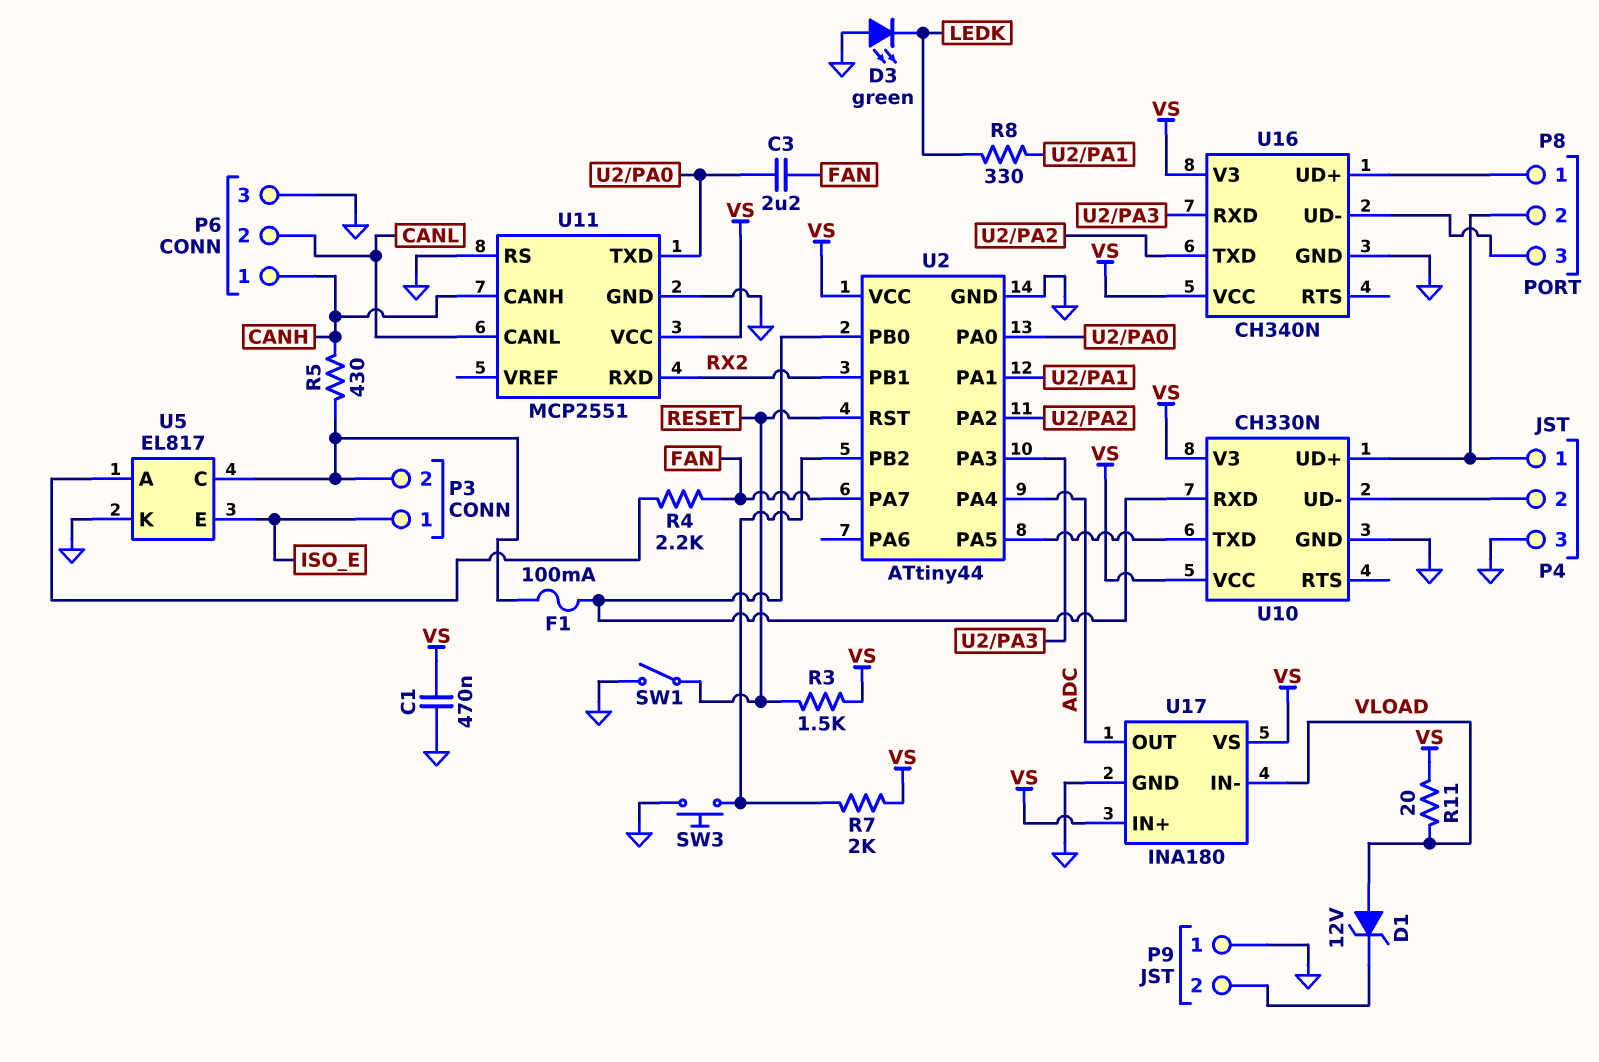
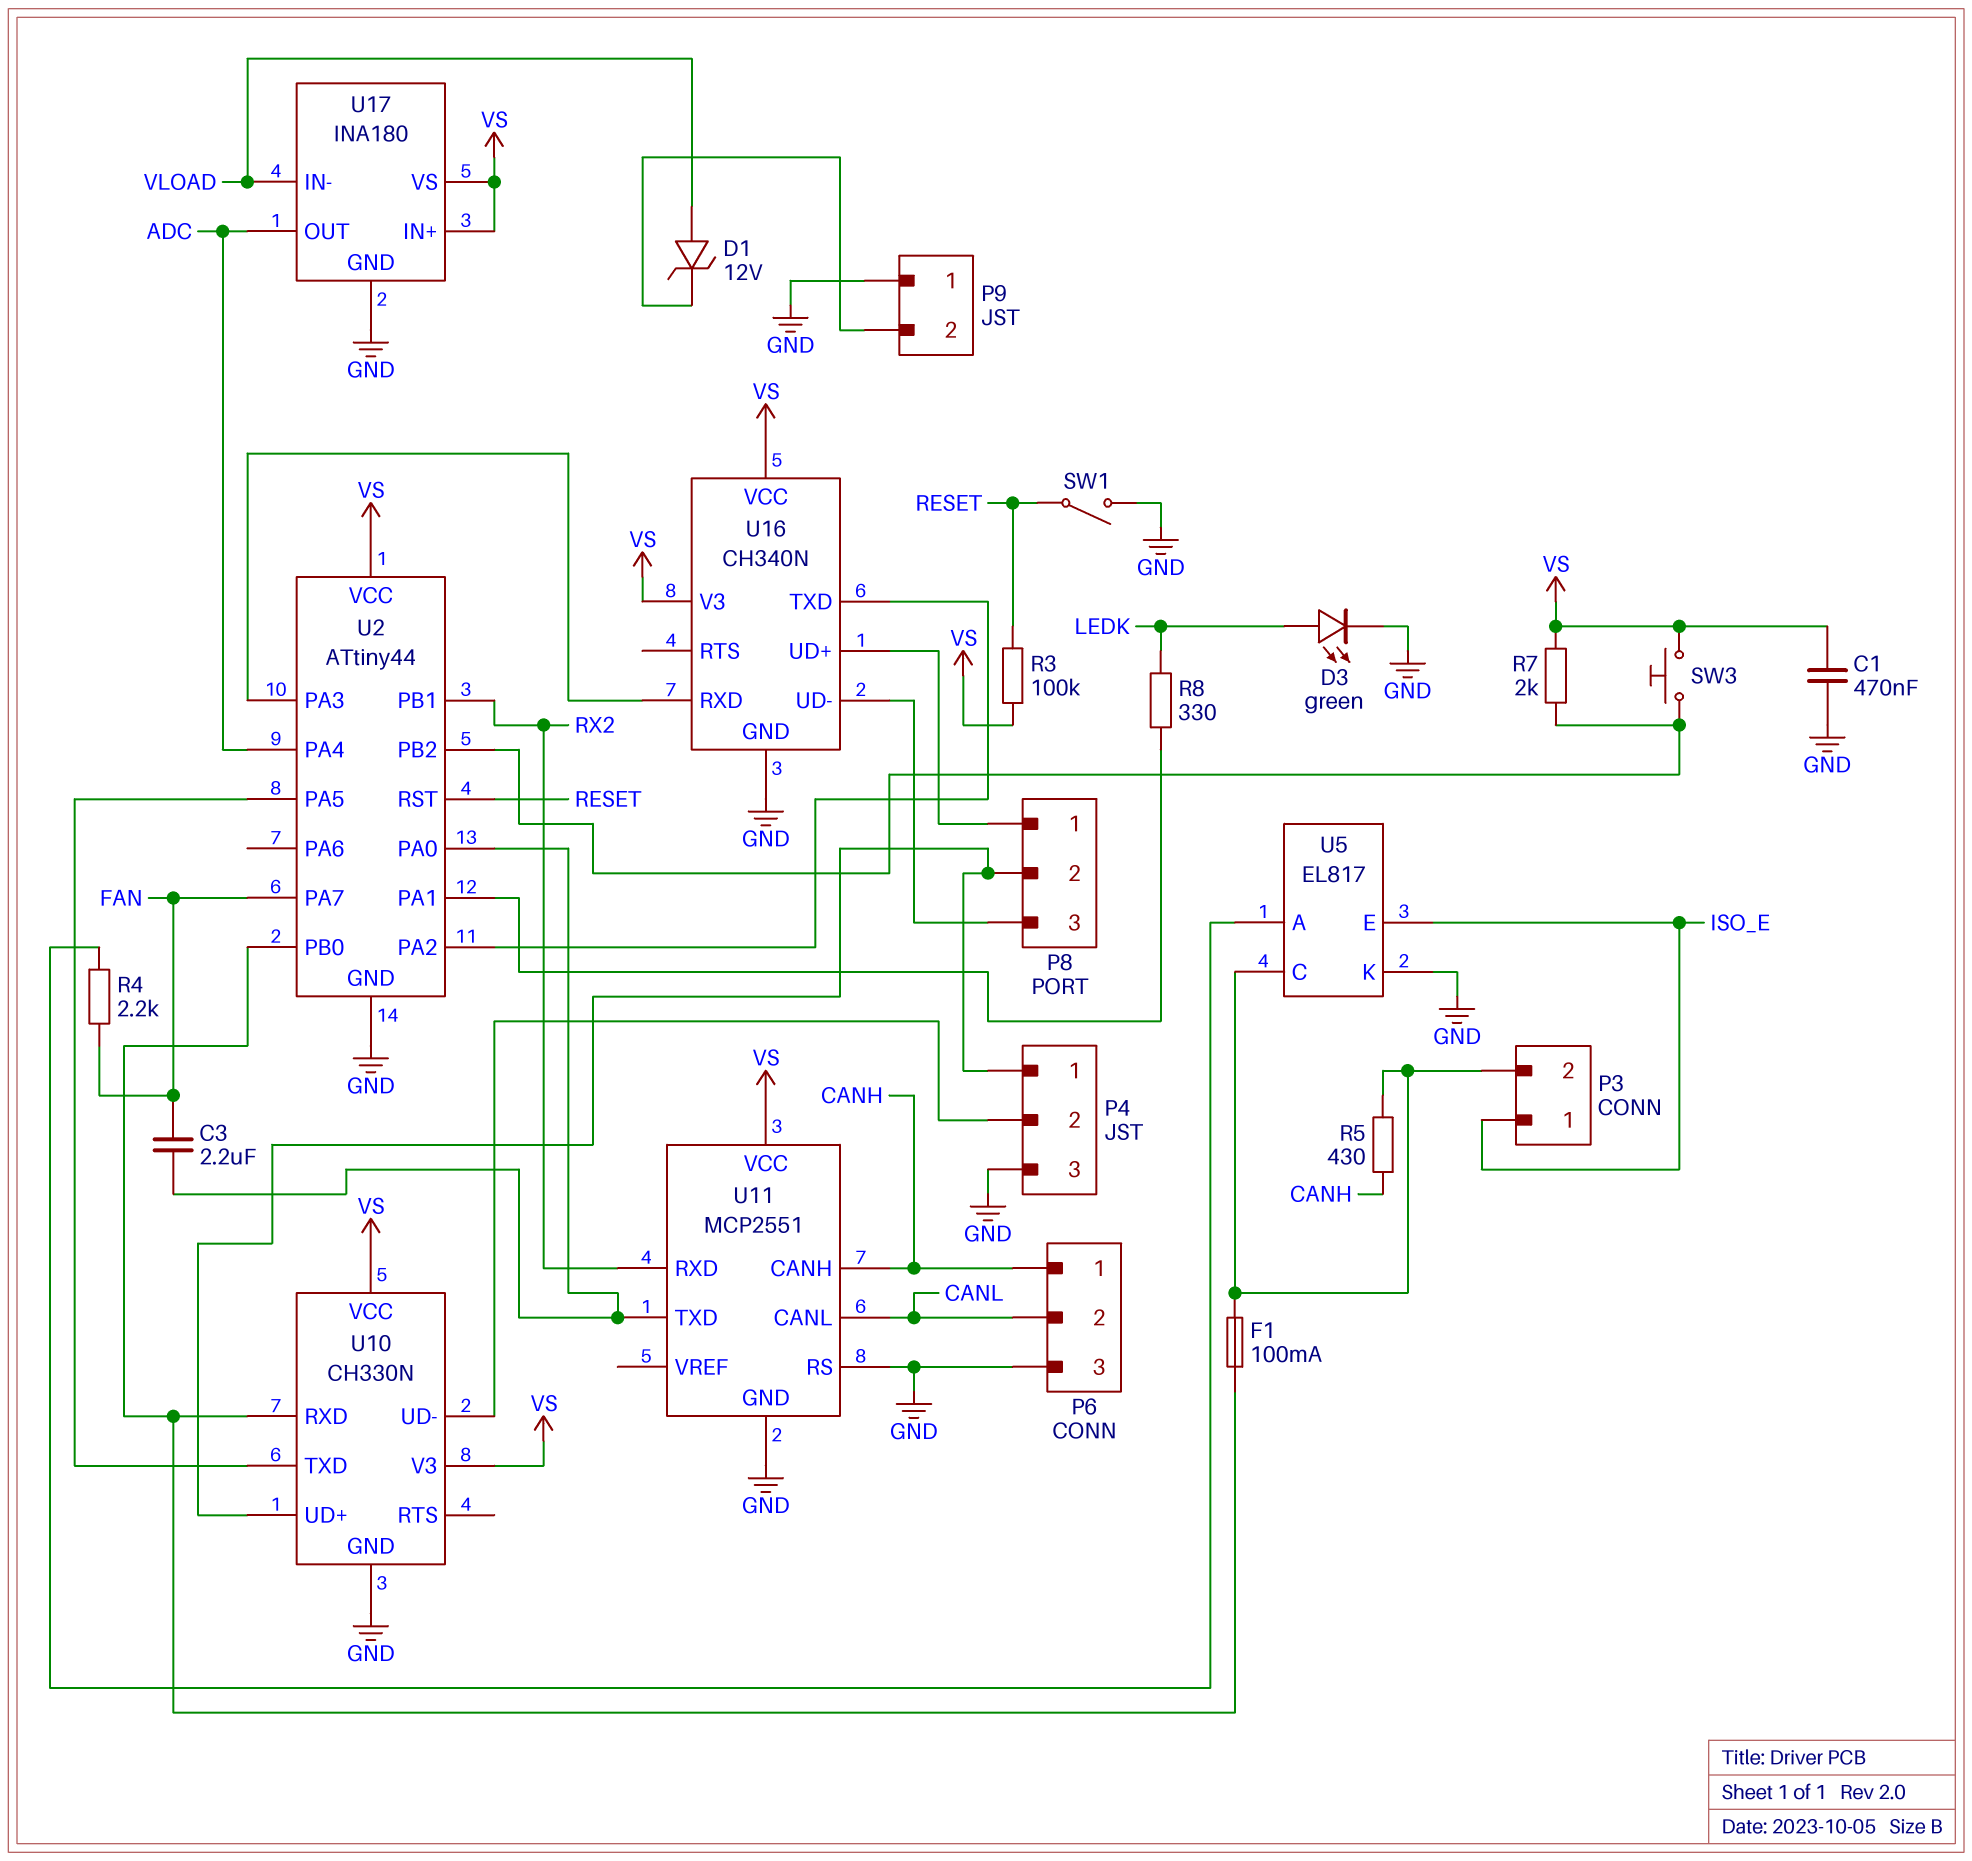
D3: LED green (A GND, K LEDK) -> LED green (A LEDK, K GND)
R3: 1.5k (RESET, VS) -> 100k (RESET, VS)
R11: 20 (VLOAD, VS) -> none
SW3: button (GND, U2/PB2) -> button (U2/PB2, VS)

